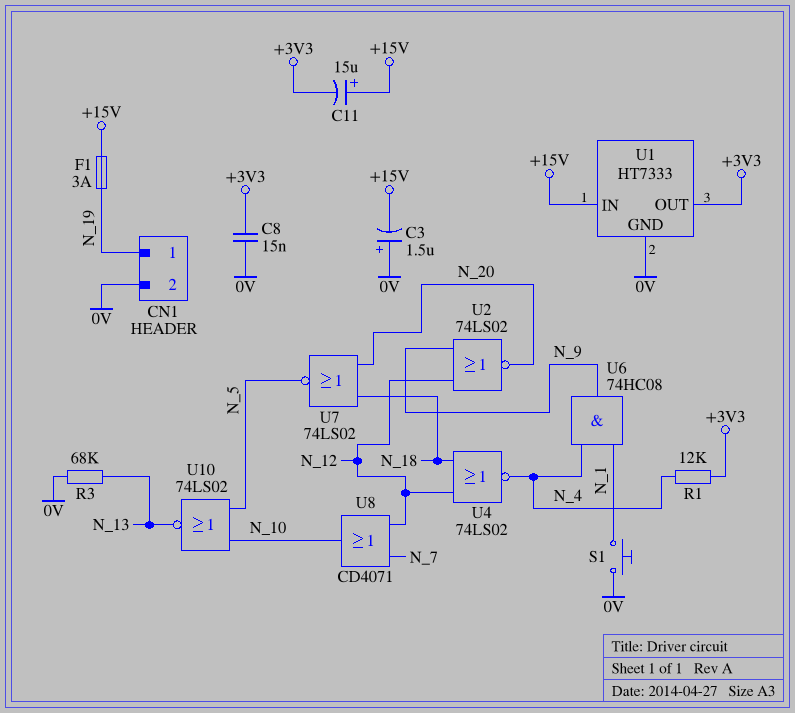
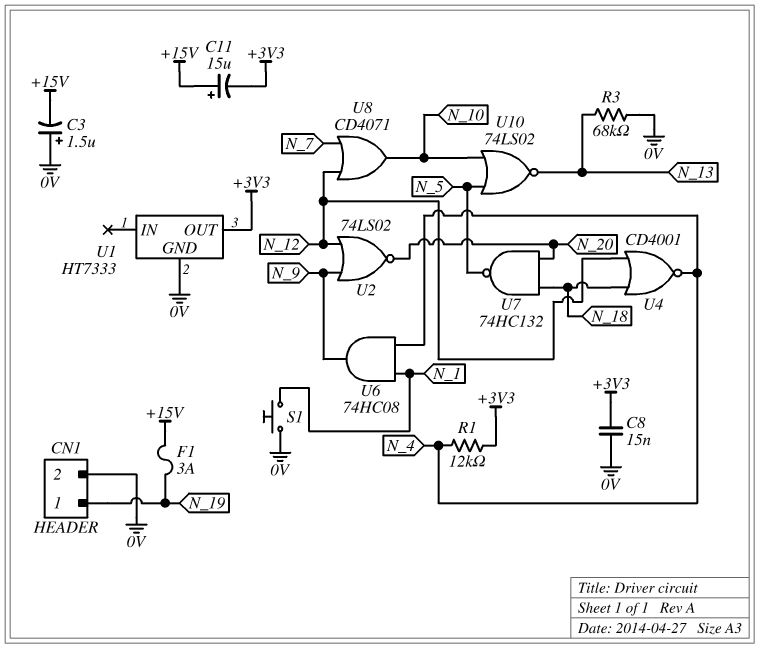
U1 pin IN: +15V -> none
U4: NOR 74LS02 (in N_12, in N_18, out N_4) -> NOR CD4001 (in N_12, in N_18, out N_4)
U7: NOR 74LS02 (in N_18, in N_20, out N_5) -> NAND 74HC132 (in N_18, in N_20, out N_5)

